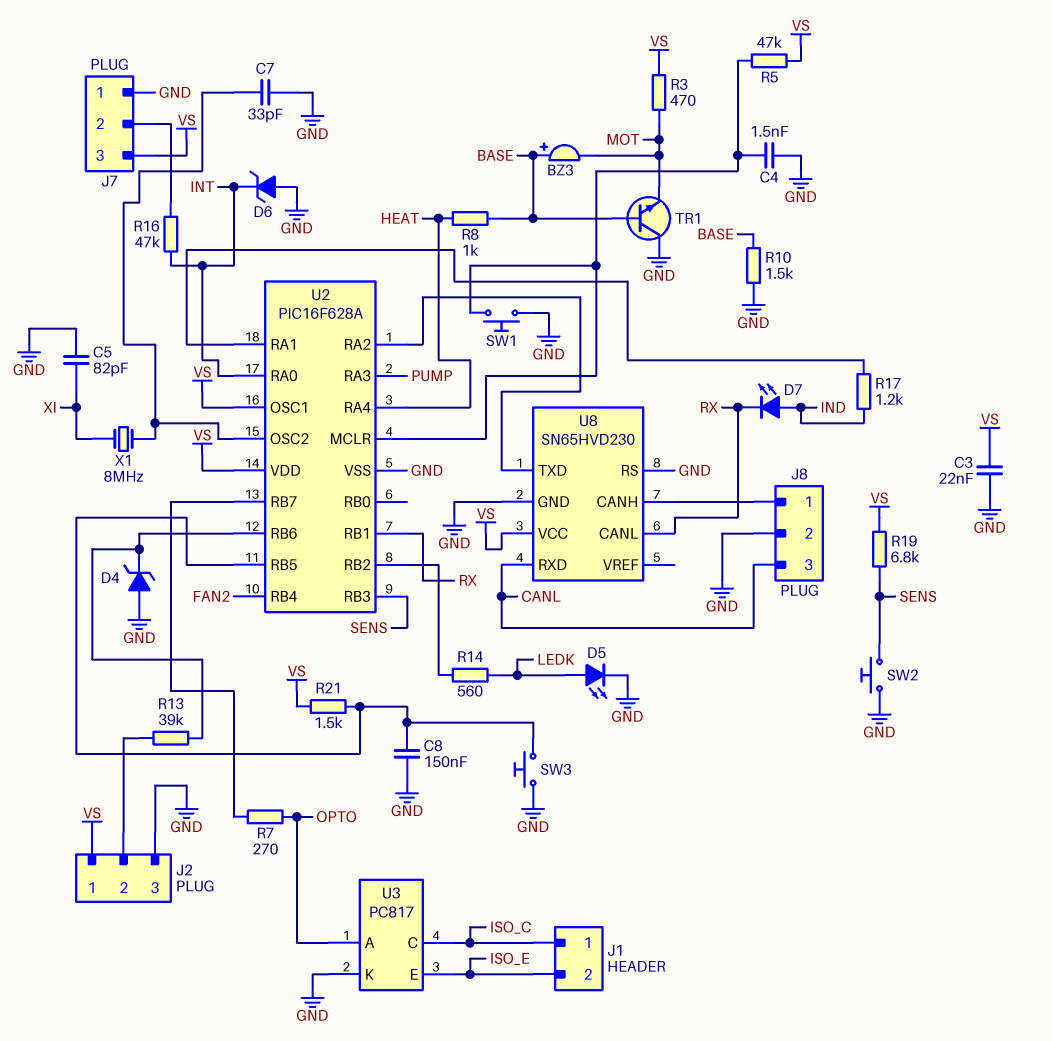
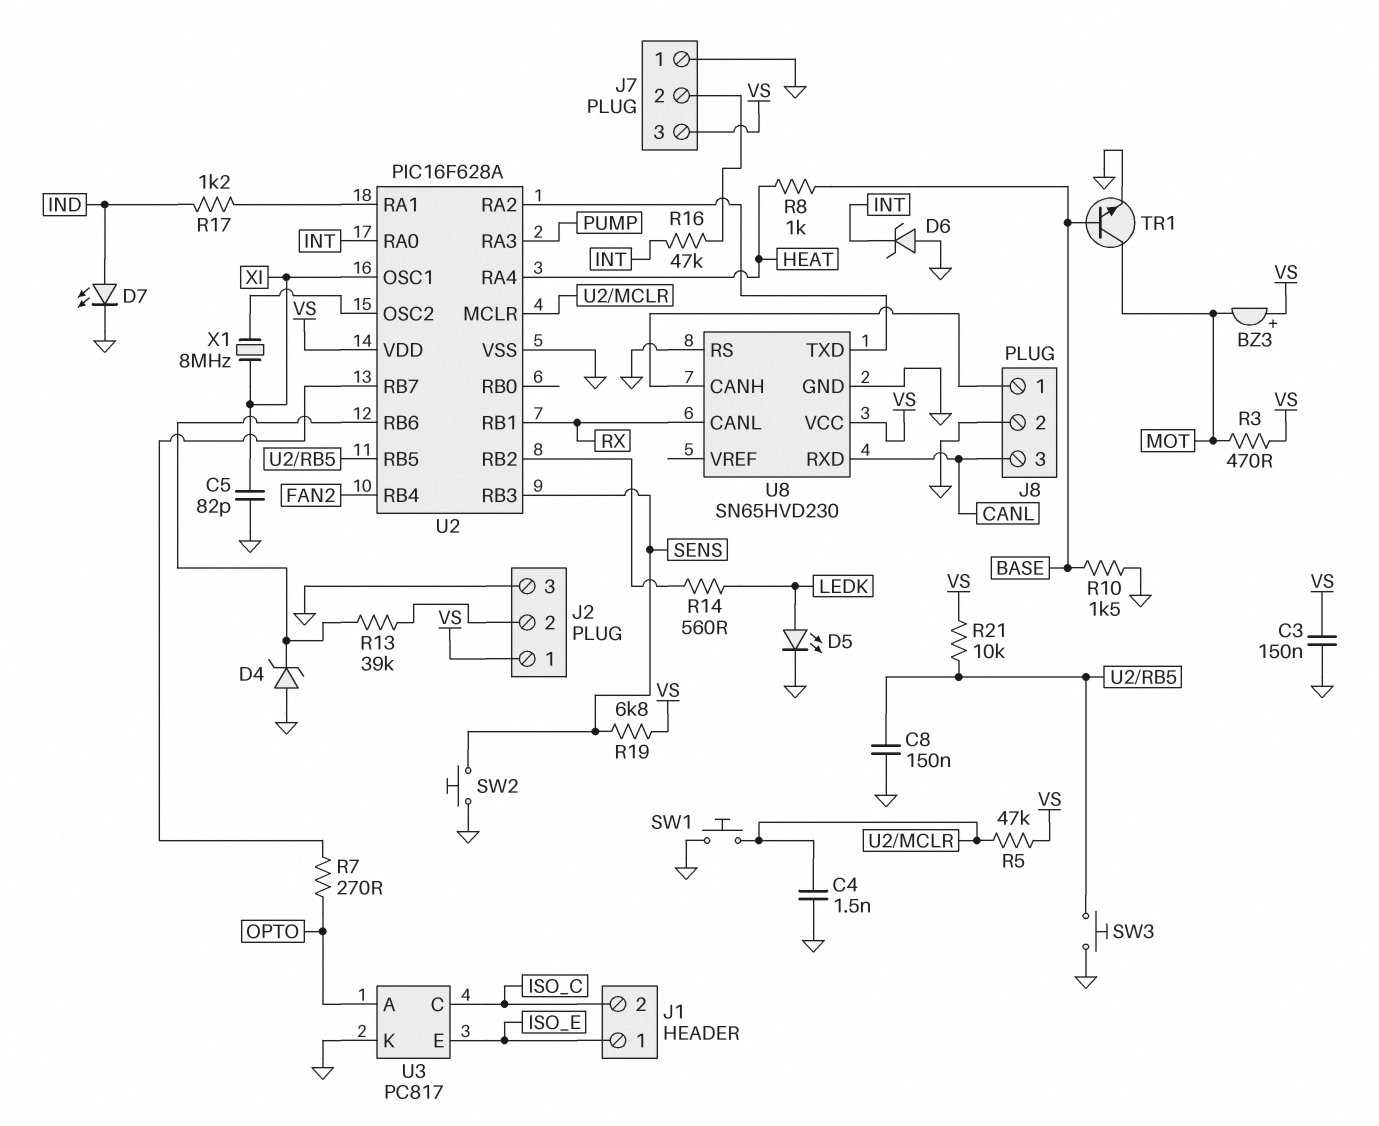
BZ3: buzzer (plus BASE, minus MOT) -> buzzer (plus VS, minus MOT)
C3: 22nF (GND, VS) -> 150nF (GND, VS)
C7: 33pF (GND, U2/OSC2) -> none
D7: LED (A IND, K RX) -> LED (A IND, K GND)
J1 pin 1: ISO_C -> ISO_E
J1 pin 2: ISO_E -> ISO_C
R21: 1.5k (U2/RB5, VS) -> 10k (U2/RB5, VS)
TR1: NPN (B BASE, C GND, E MOT) -> NPN (B BASE, C MOT, E GND)
U2 pin OSC1: VS -> XI

